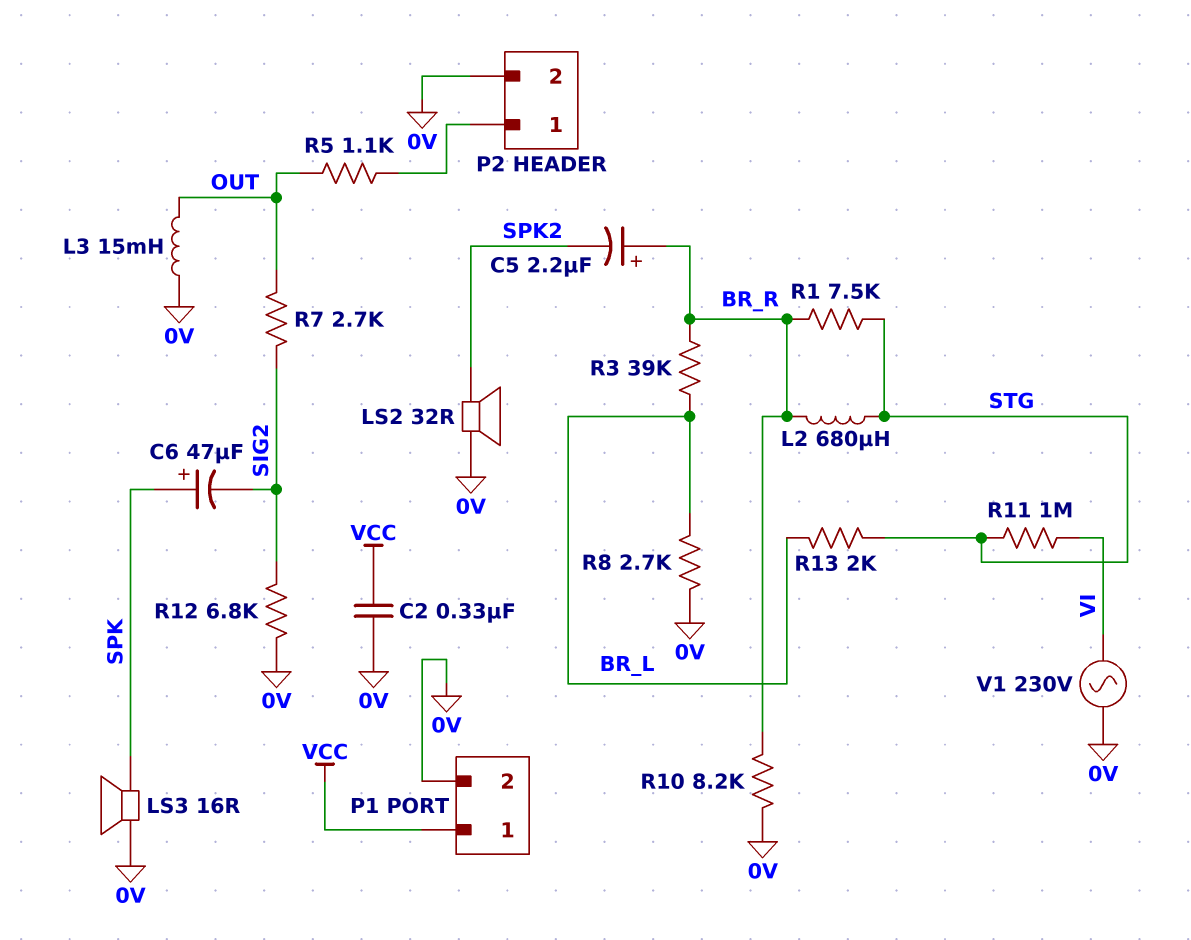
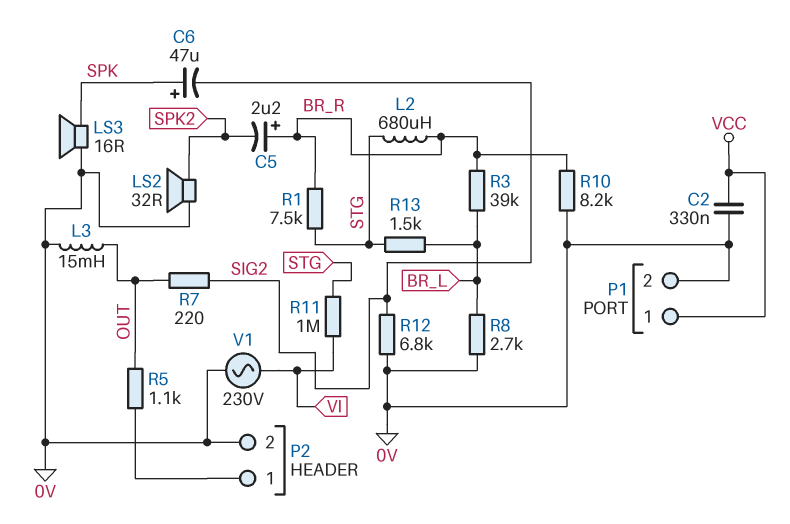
R7: 2.7k (OUT, SIG2) -> 220 (OUT, SIG2)
R13: 2k (BR_L, STG) -> 1.5k (BR_L, STG)

